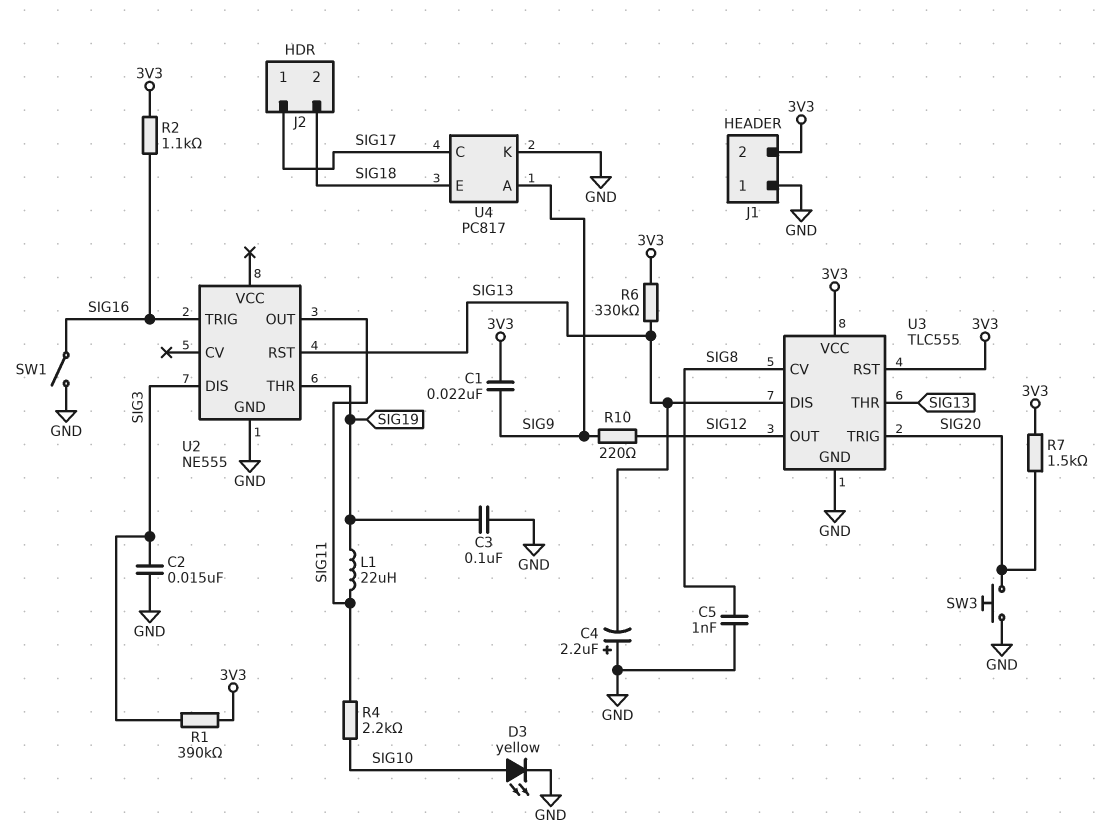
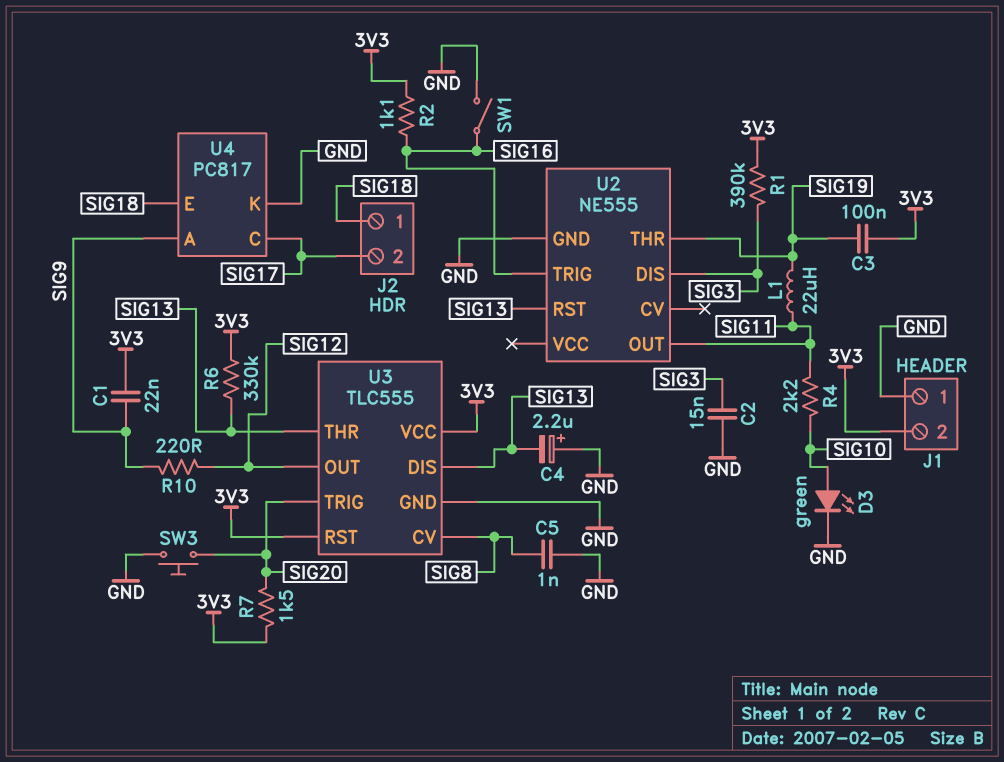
C3: 100nF (GND, SIG19) -> 100nF (3V3, SIG19)
D3: LED yellow (A SIG10, K GND) -> LED green (A SIG10, K GND)
J2 pin 1: SIG17 -> SIG18
J2 pin 2: SIG18 -> SIG17

